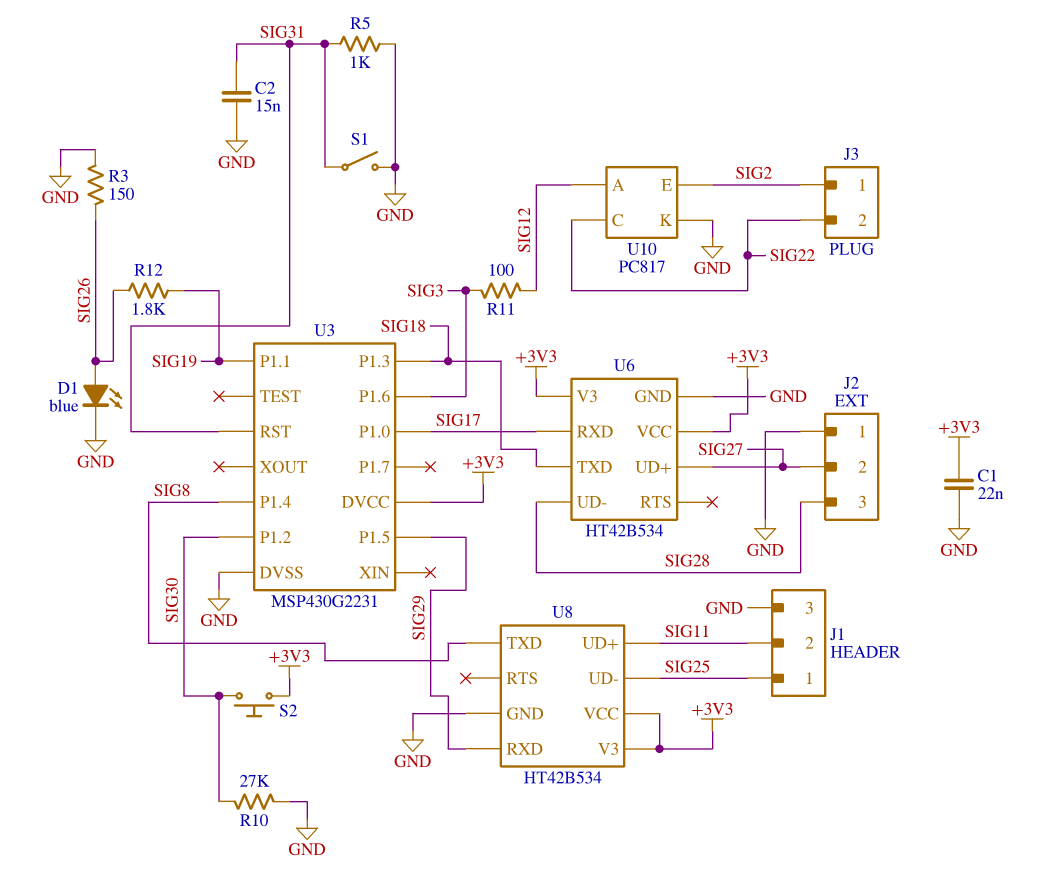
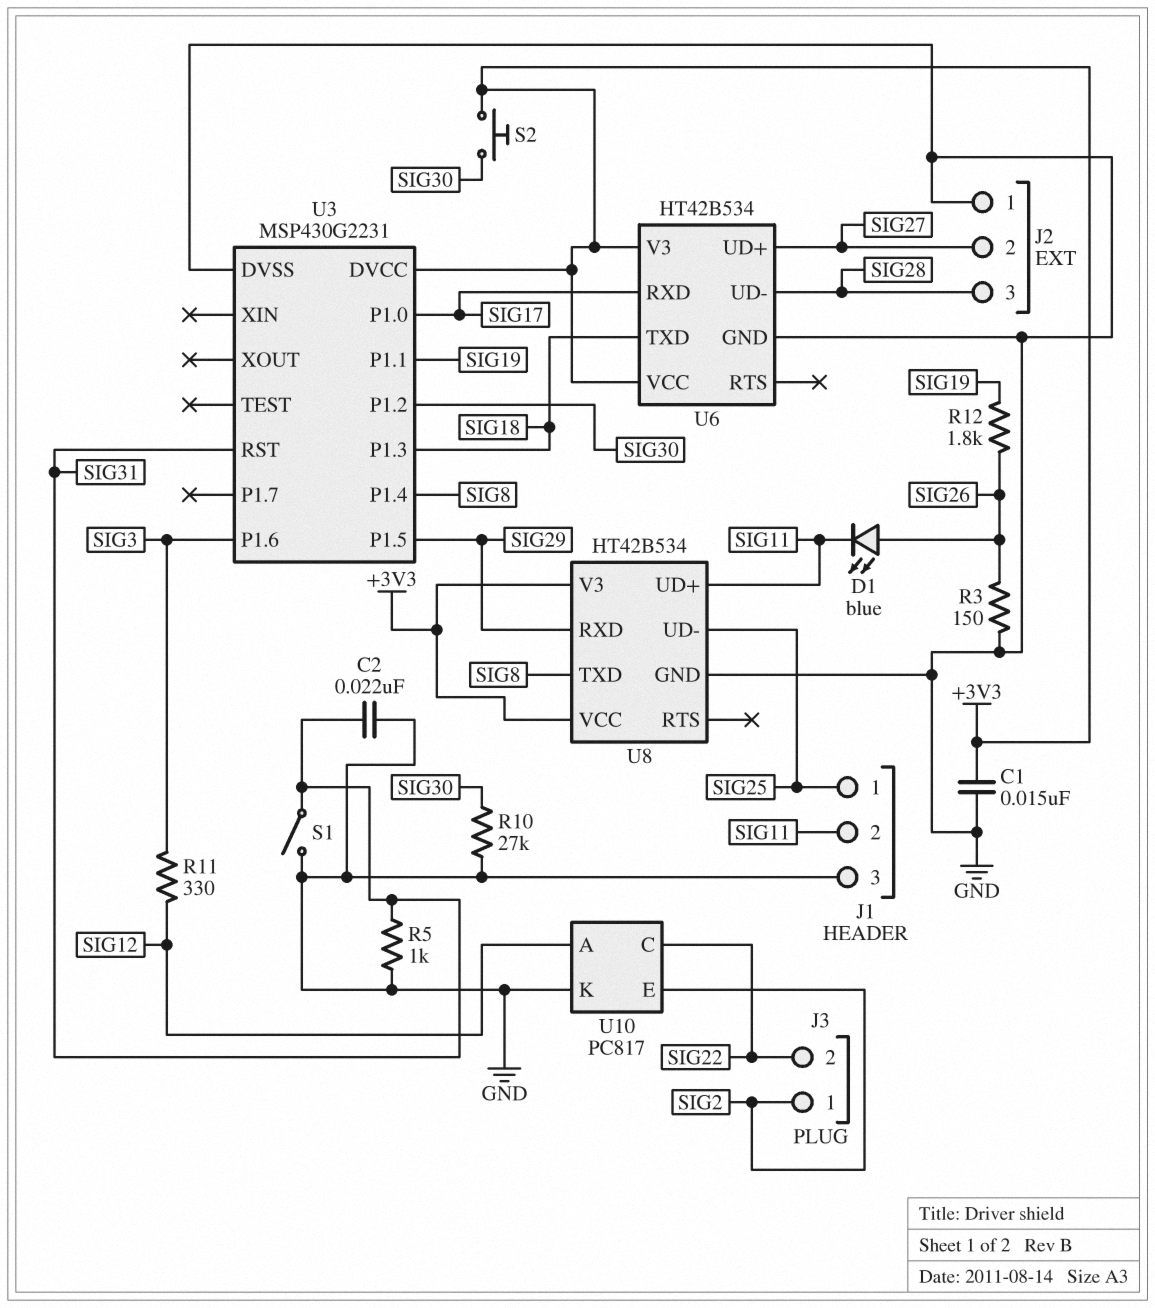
C1: 22nF (+3V3, GND) -> 15nF (+3V3, GND)
C2: 15nF (GND, SIG31) -> 22nF (GND, SIG31)
D1: LED blue (A SIG26, K GND) -> LED blue (A SIG26, K SIG11)
R11: 100 (SIG3, SIG12) -> 330 (SIG3, SIG12)

